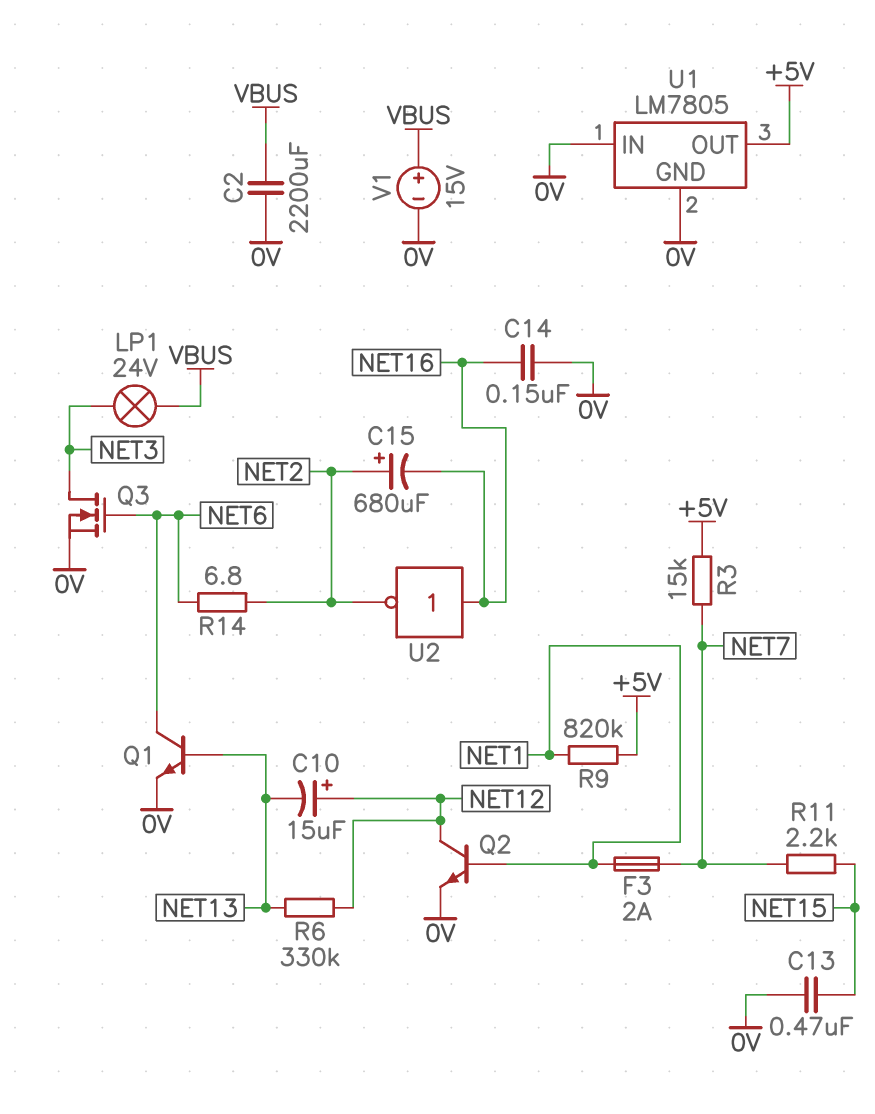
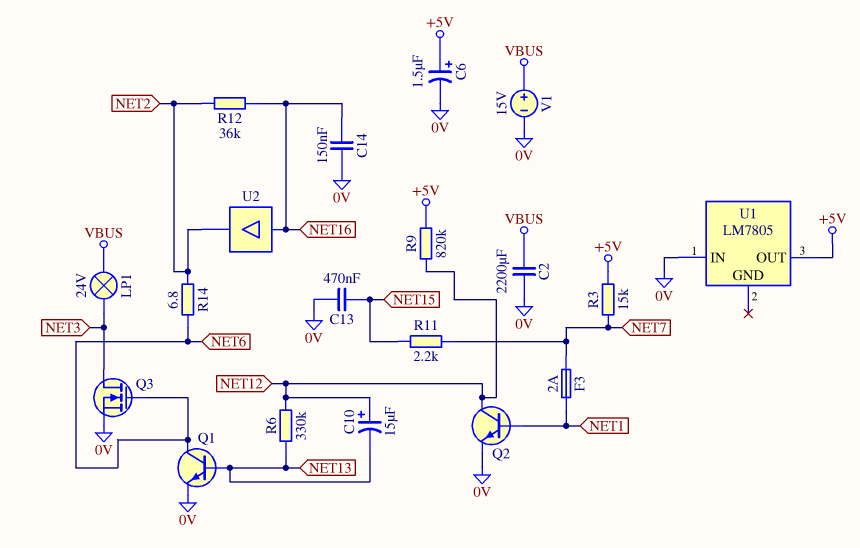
C6: none -> 1.5uF (plus +5V, minus 0V)
C15: 680uF (plus NET2, minus NET16) -> none
R9: 820k (+5V, NET1) -> 820k (+5V, NET12)
R12: none -> 36k (NET2, NET16)
U1 pin GND: 0V -> none
U2: NOT (in NET16, out NET2) -> buffer (in NET16, out NET2)

